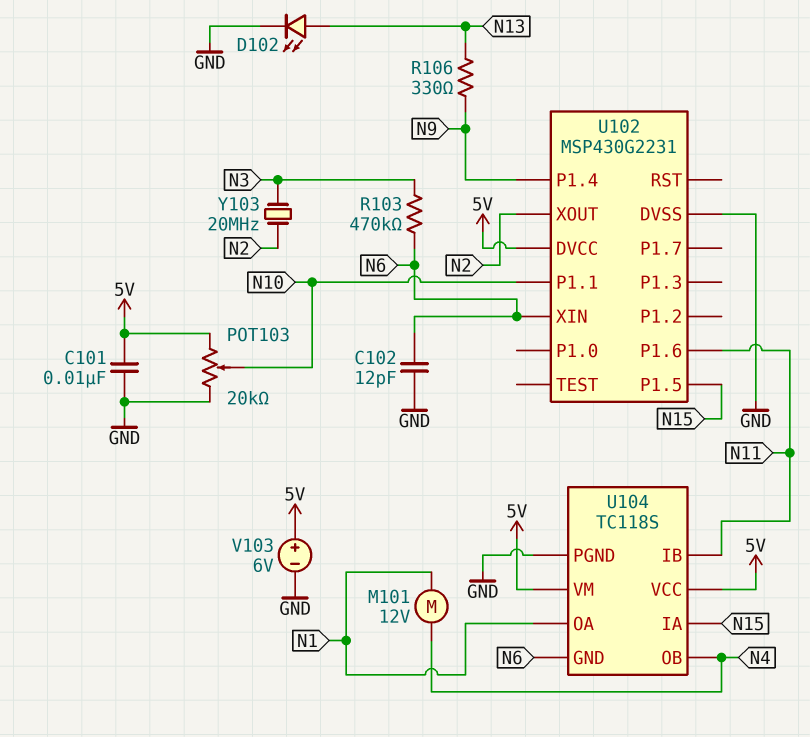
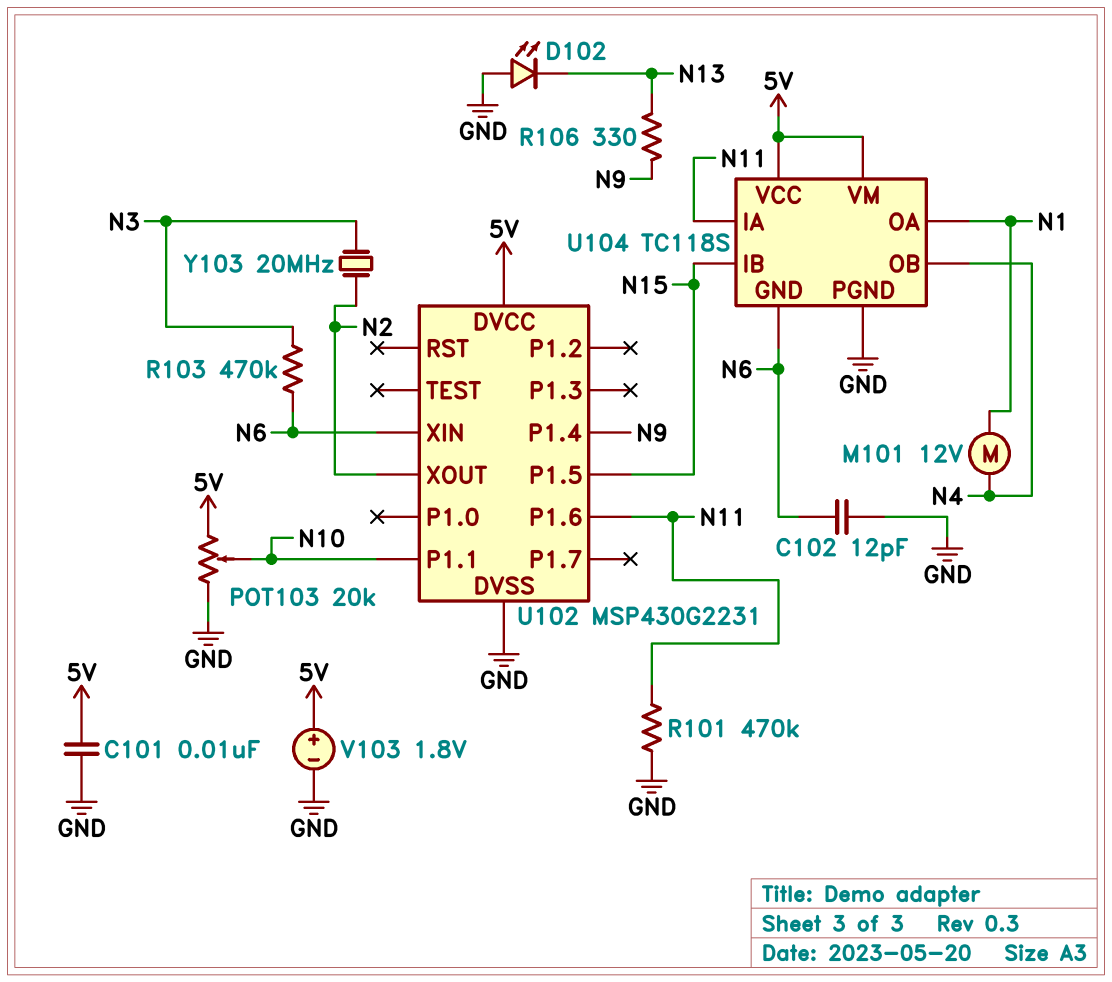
D102: LED (A N13, K GND) -> LED (A GND, K N13)
R101: none -> 470k (GND, N11)
U104 pin IA: N15 -> N11
U104 pin IB: N11 -> N15
V103: 6V (plus 5V, minus GND) -> 1.8V (plus 5V, minus GND)

